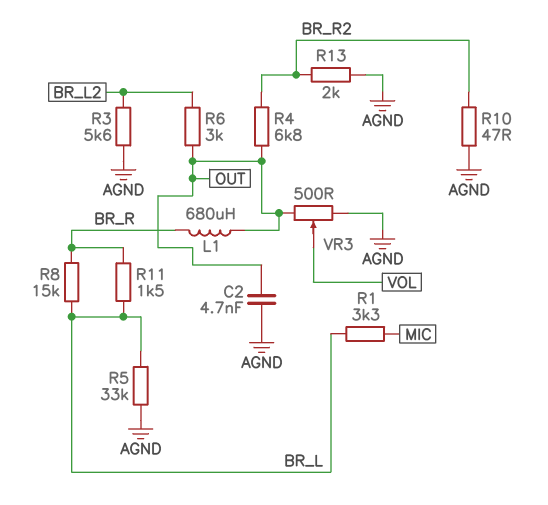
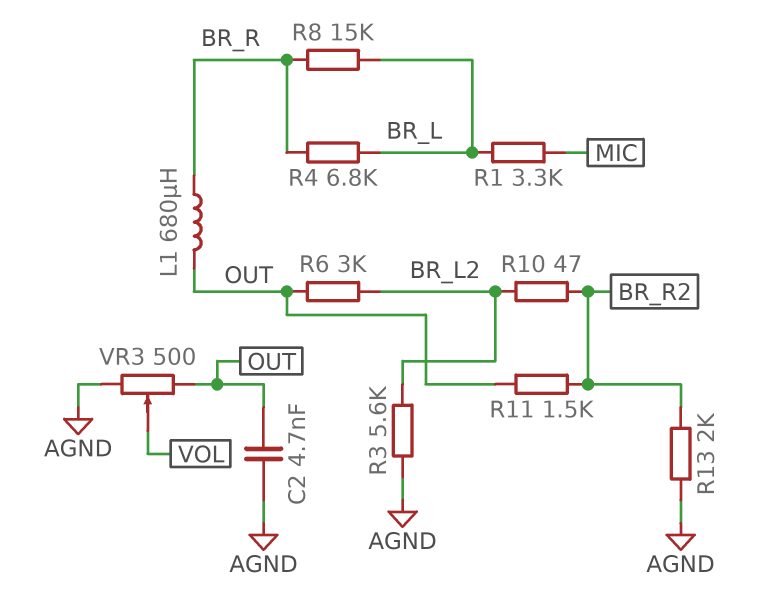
R4: 6.8k (BR_R2, OUT) -> 6.8k (BR_L, BR_R)
R5: 33k (AGND, BR_L) -> none
R10: 47 (AGND, BR_R2) -> 47 (BR_L2, BR_R2)
R11: 1.5k (BR_L, BR_R) -> 1.5k (BR_R2, OUT)

